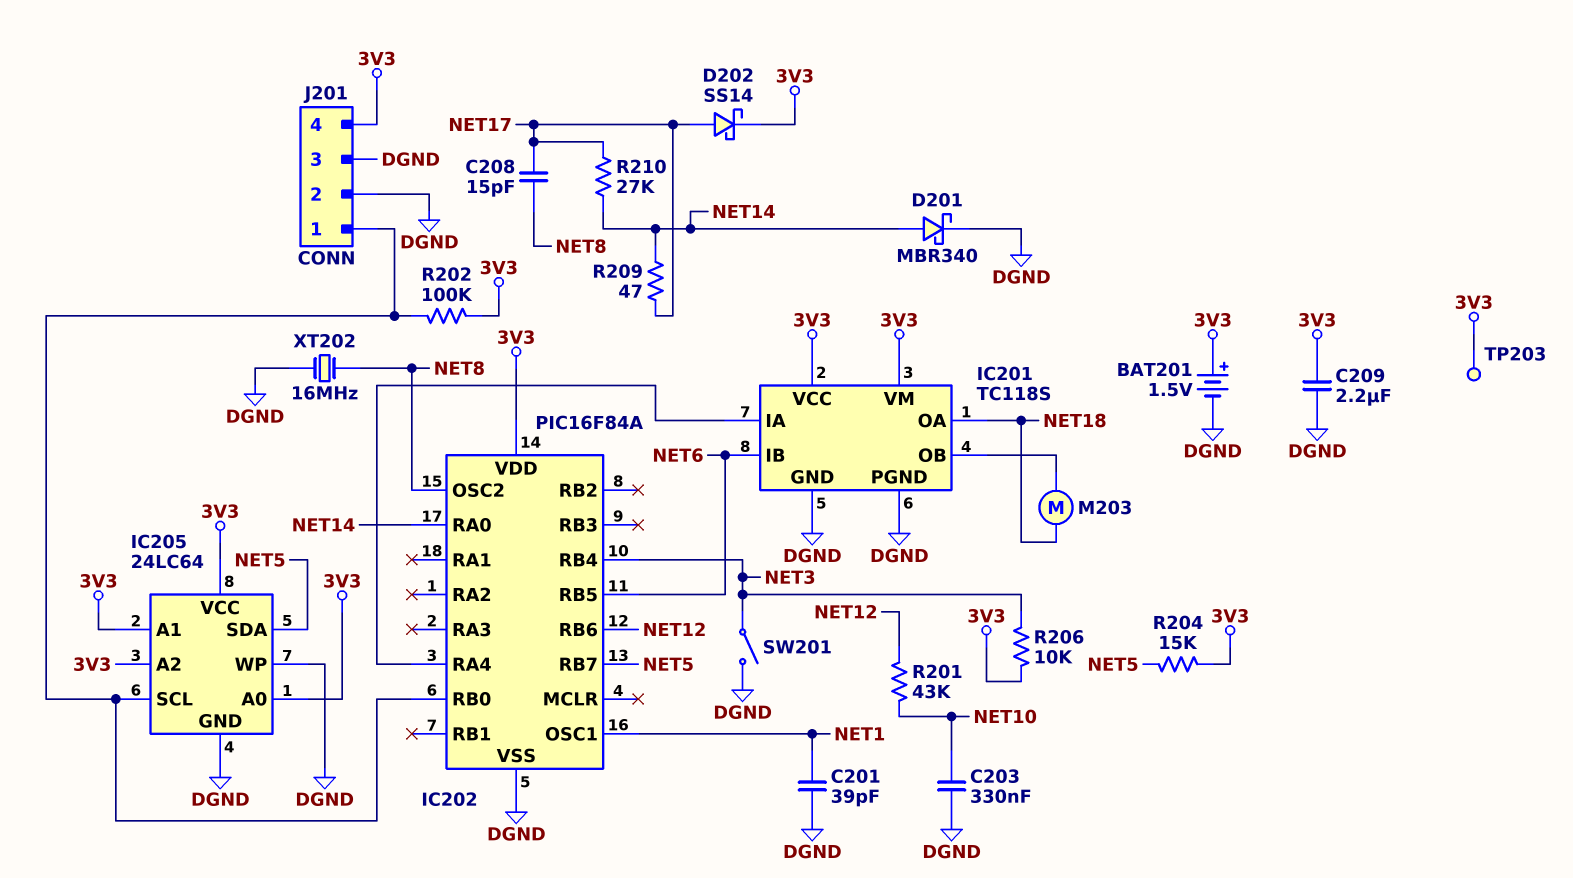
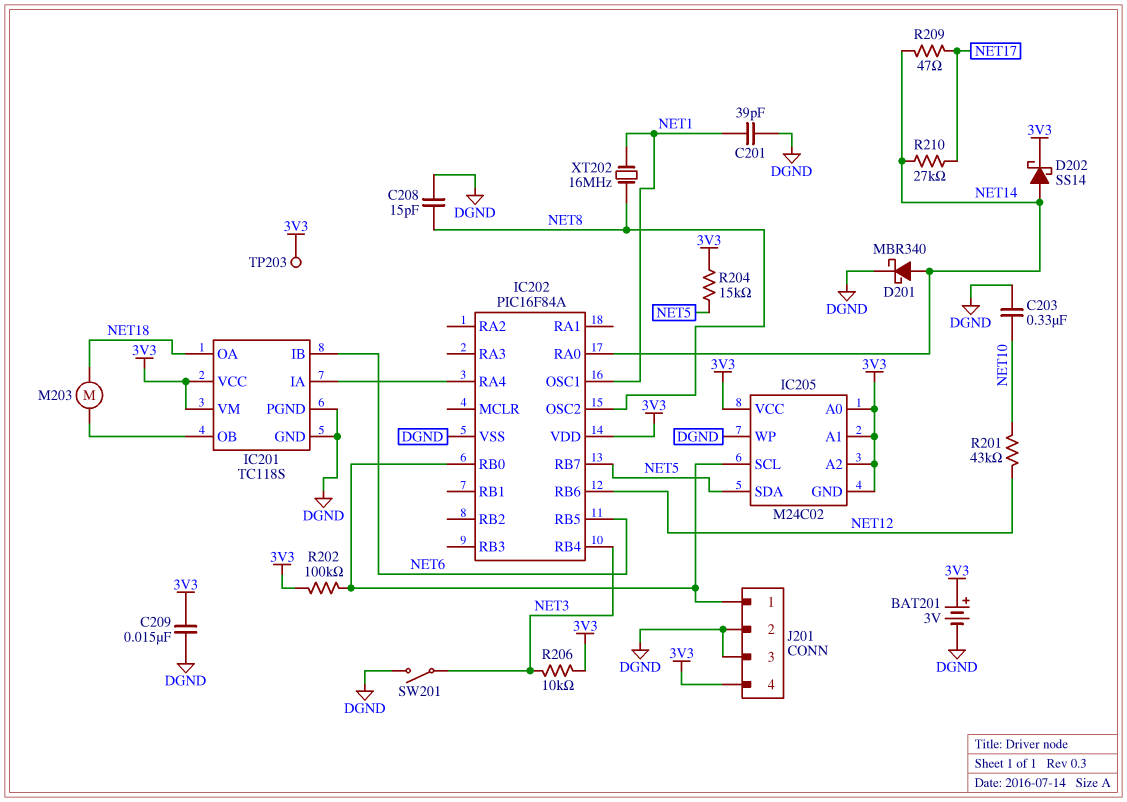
BAT201: 1.5V (plus 3V3, minus DGND) -> 3V (plus 3V3, minus DGND)
C208: 15pF (NET8, NET17) -> 15pF (DGND, NET8)
C209: 2.2uF (3V3, DGND) -> 15nF (3V3, DGND)
D202: schottky SS14 (A NET17, K 3V3) -> schottky SS14 (A NET14, K 3V3)
IC205: 24LC64 -> M24C02
IC205 pin GND: DGND -> 3V3
XT202: 16MHz (DGND, NET8) -> 16MHz (NET1, NET8)

